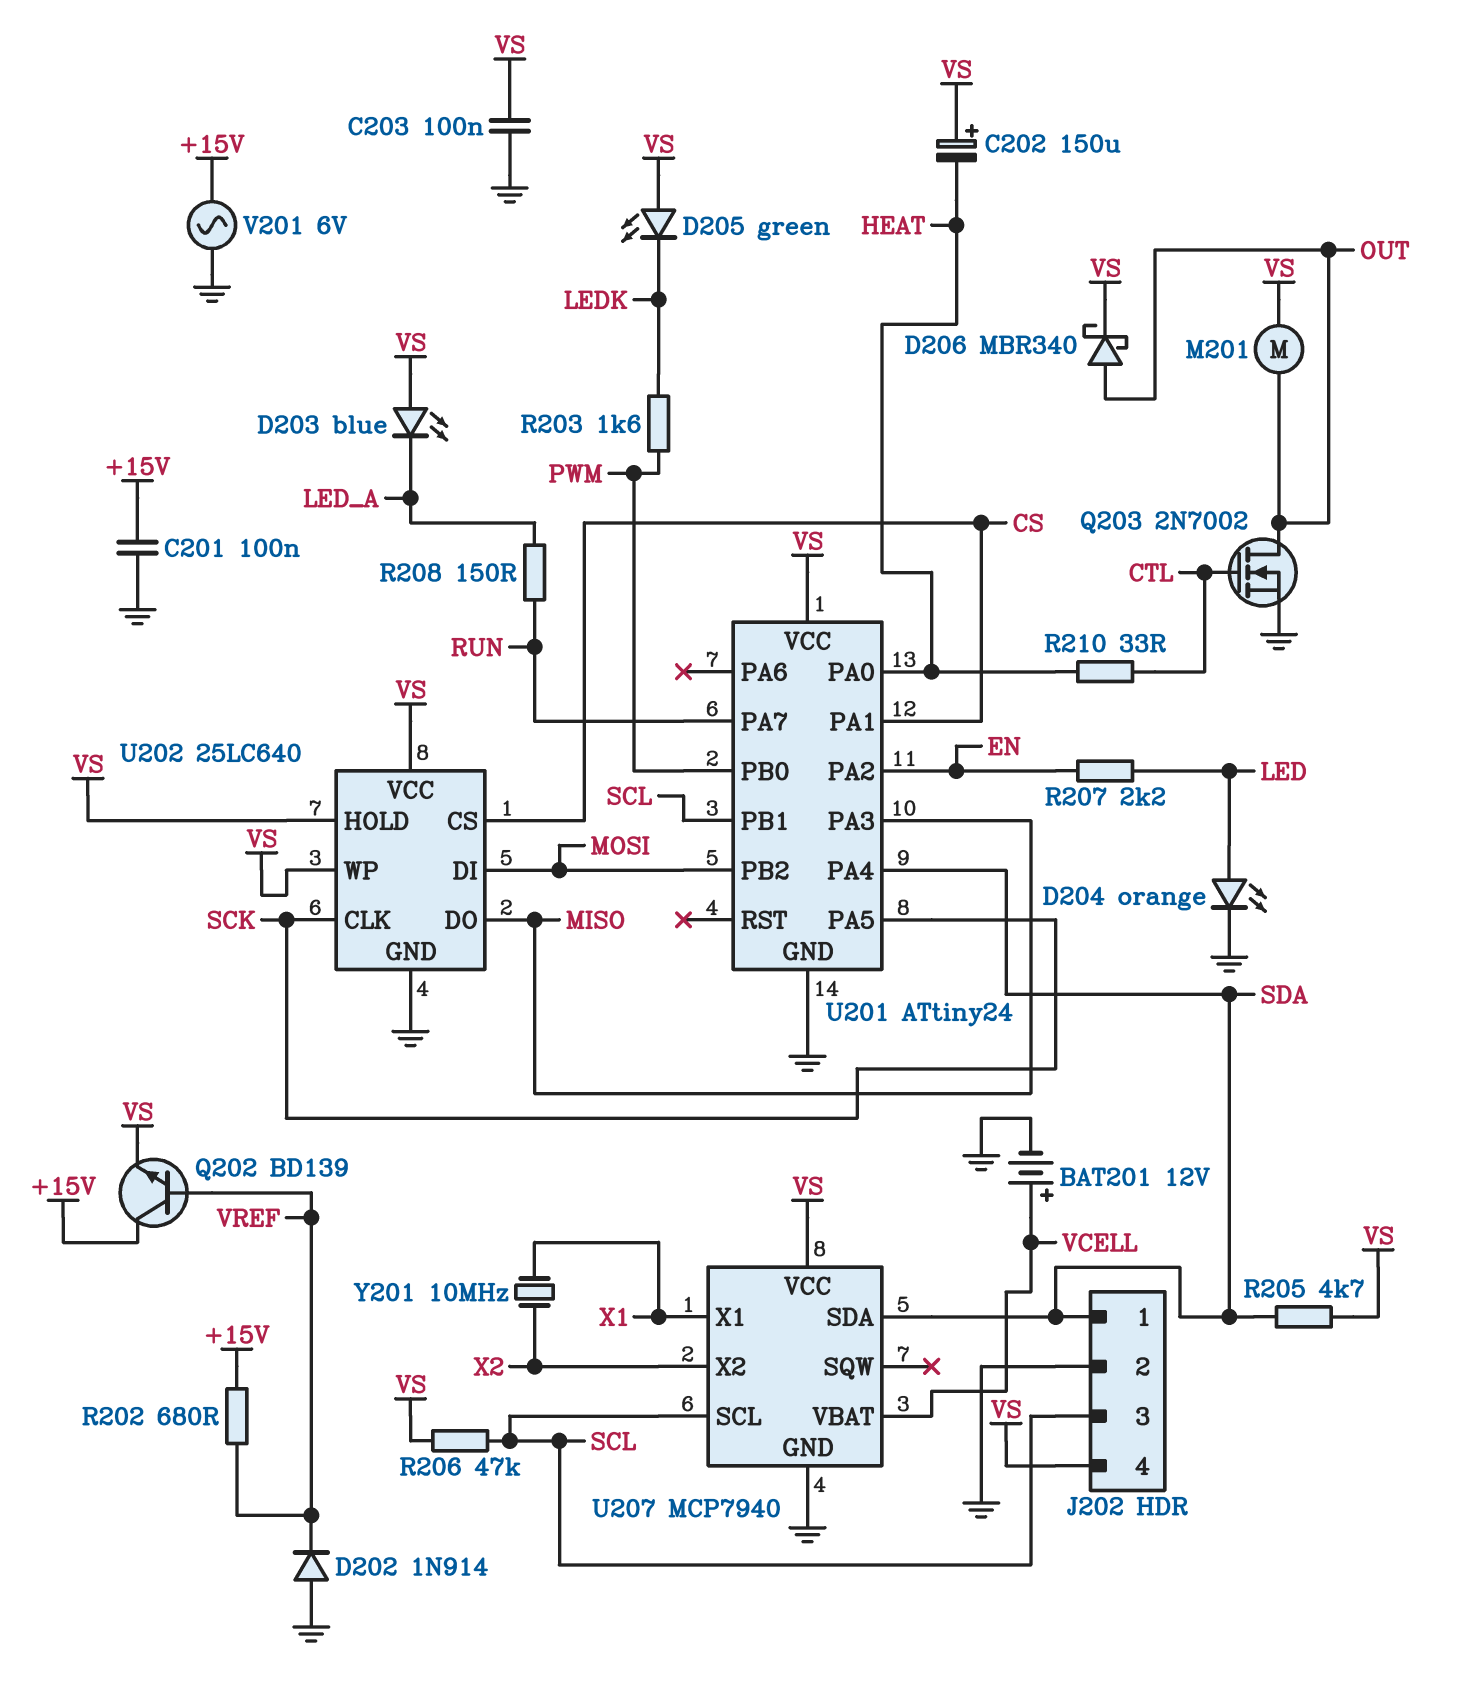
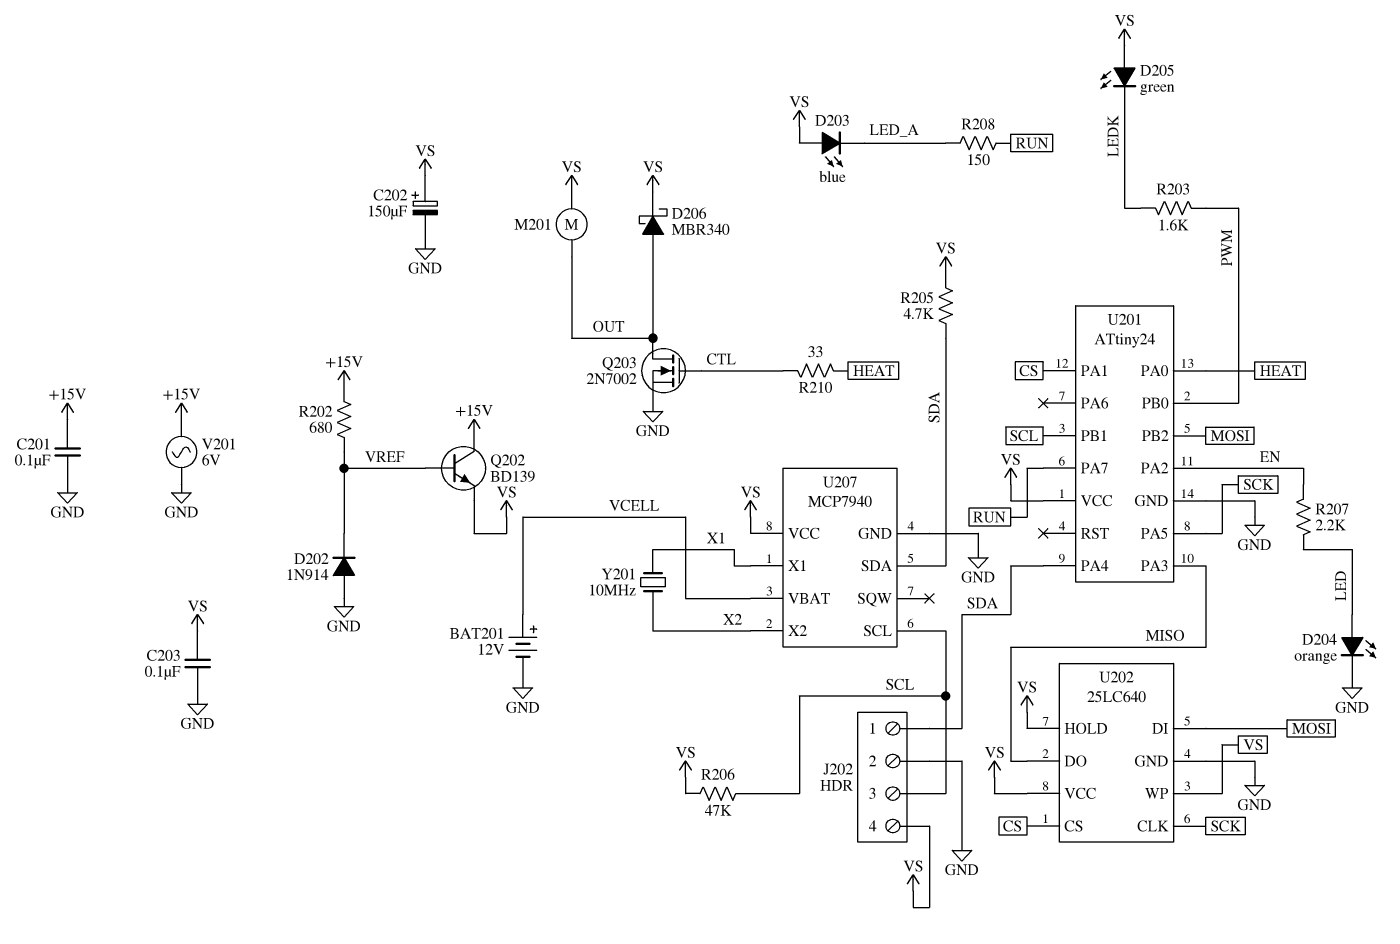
C202: 150uF (plus VS, minus HEAT) -> 150uF (plus VS, minus GND)

